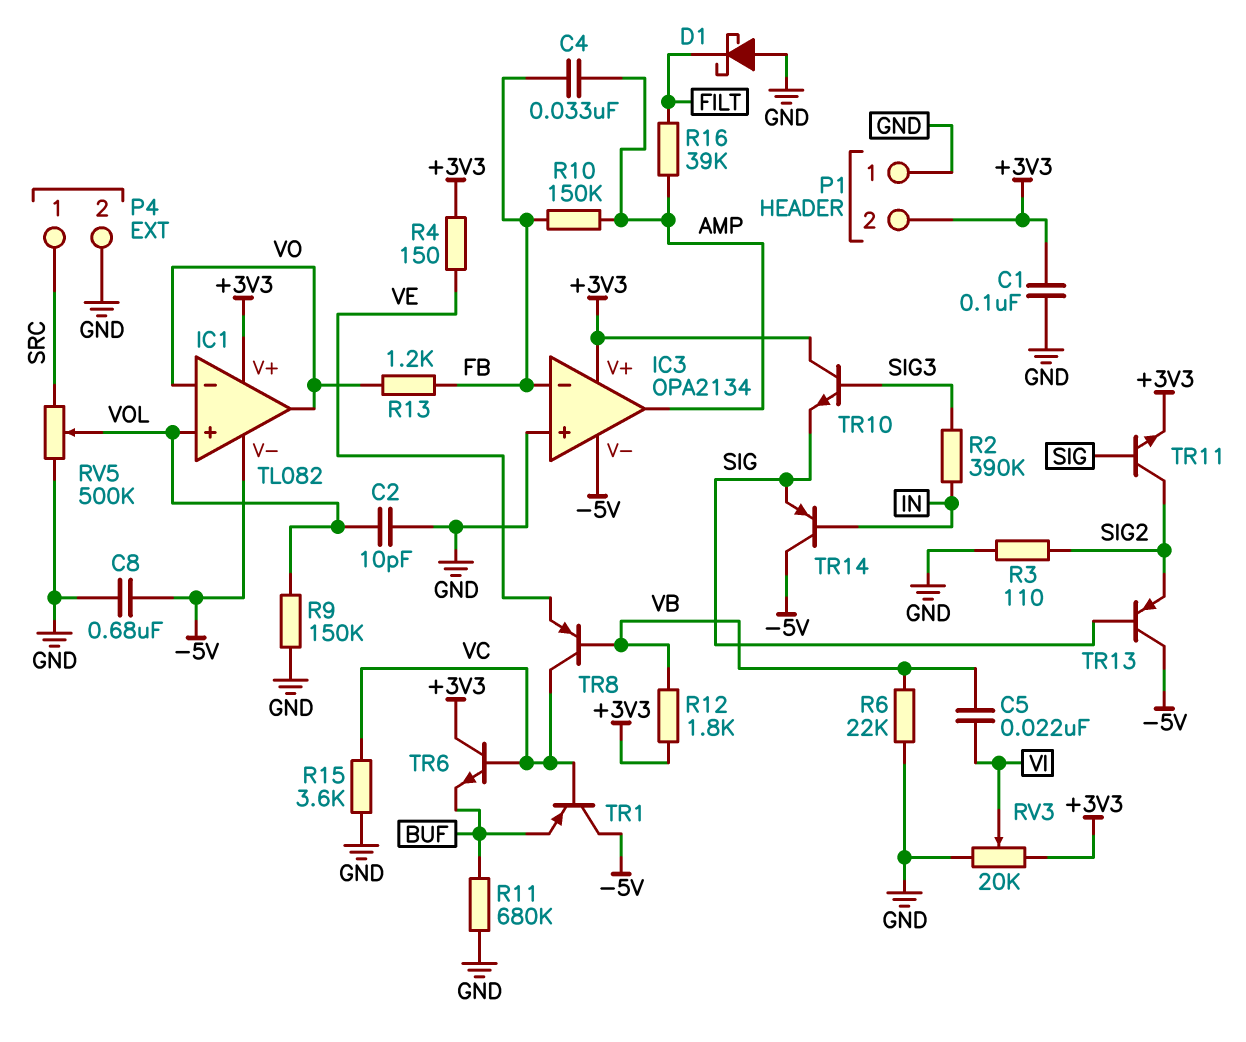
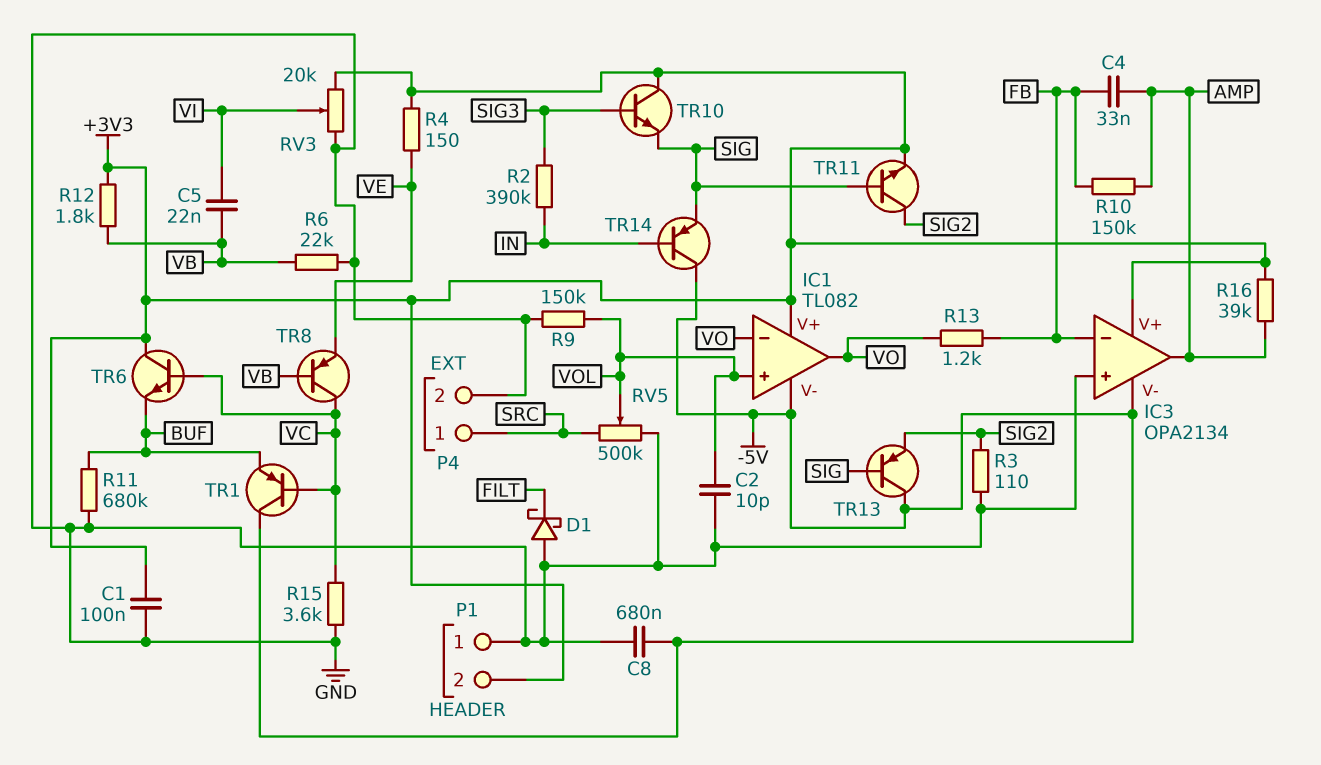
R16: 39k (AMP, FILT) -> 39k (+3V3, AMP)

